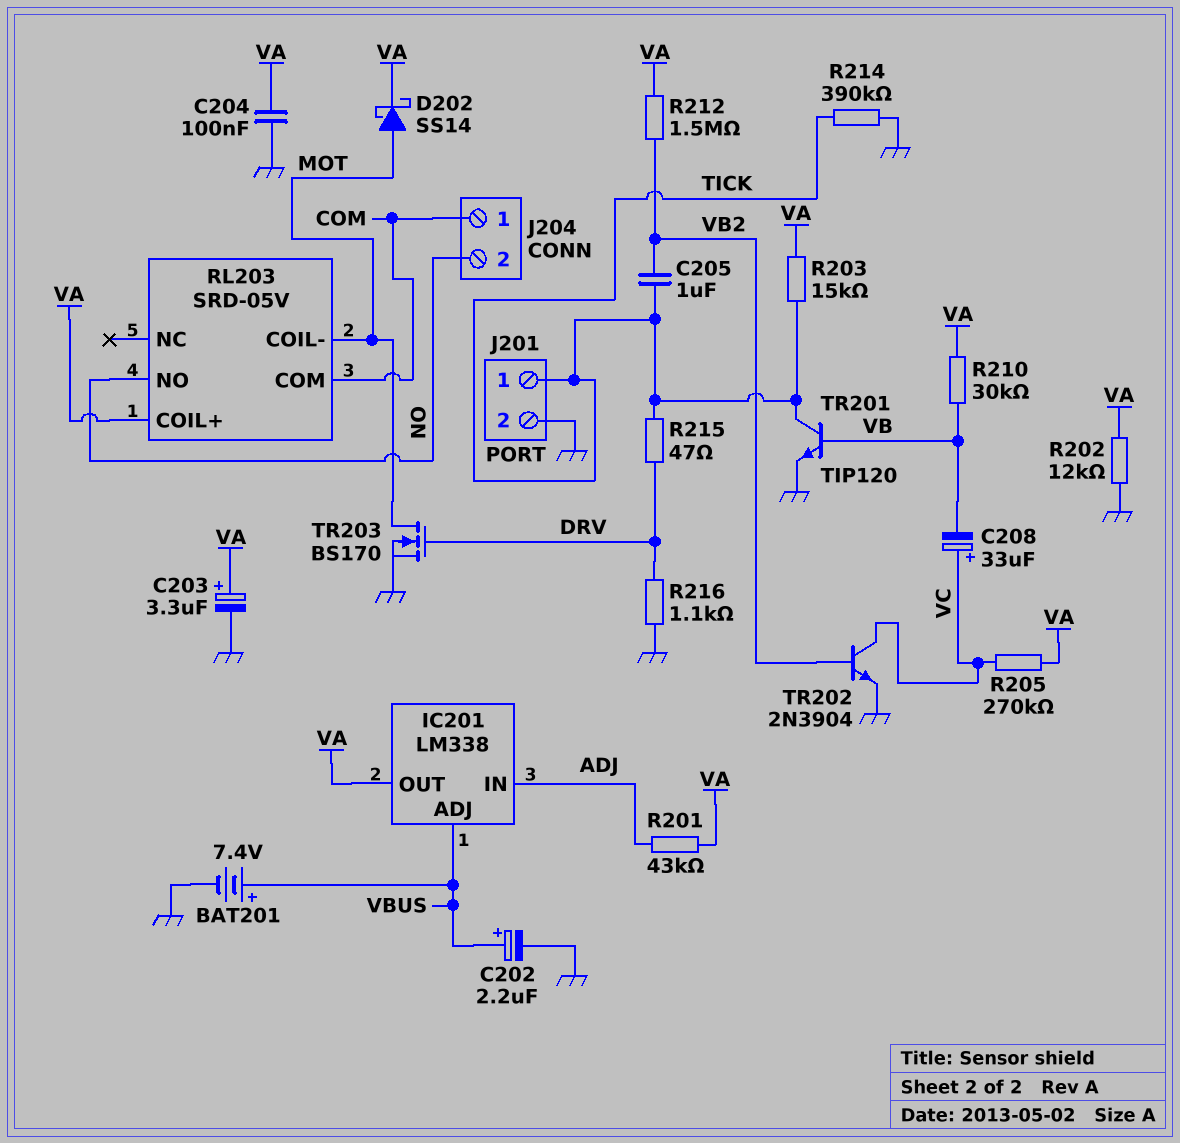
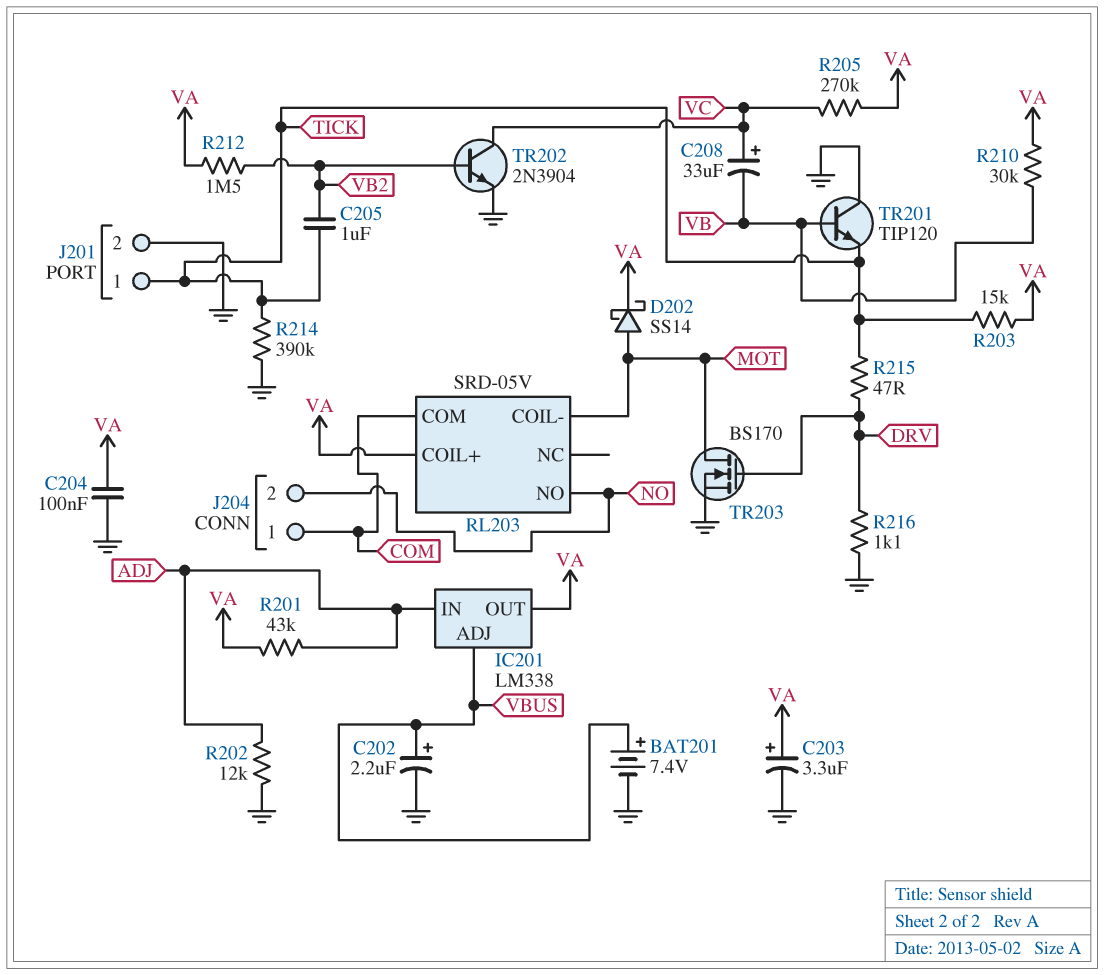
R202: 12k (GND, VA) -> 12k (ADJ, GND)
TR201: NPN TIP120 (B VB, C TICK, E GND) -> NPN TIP120 (B VB, C GND, E TICK)

